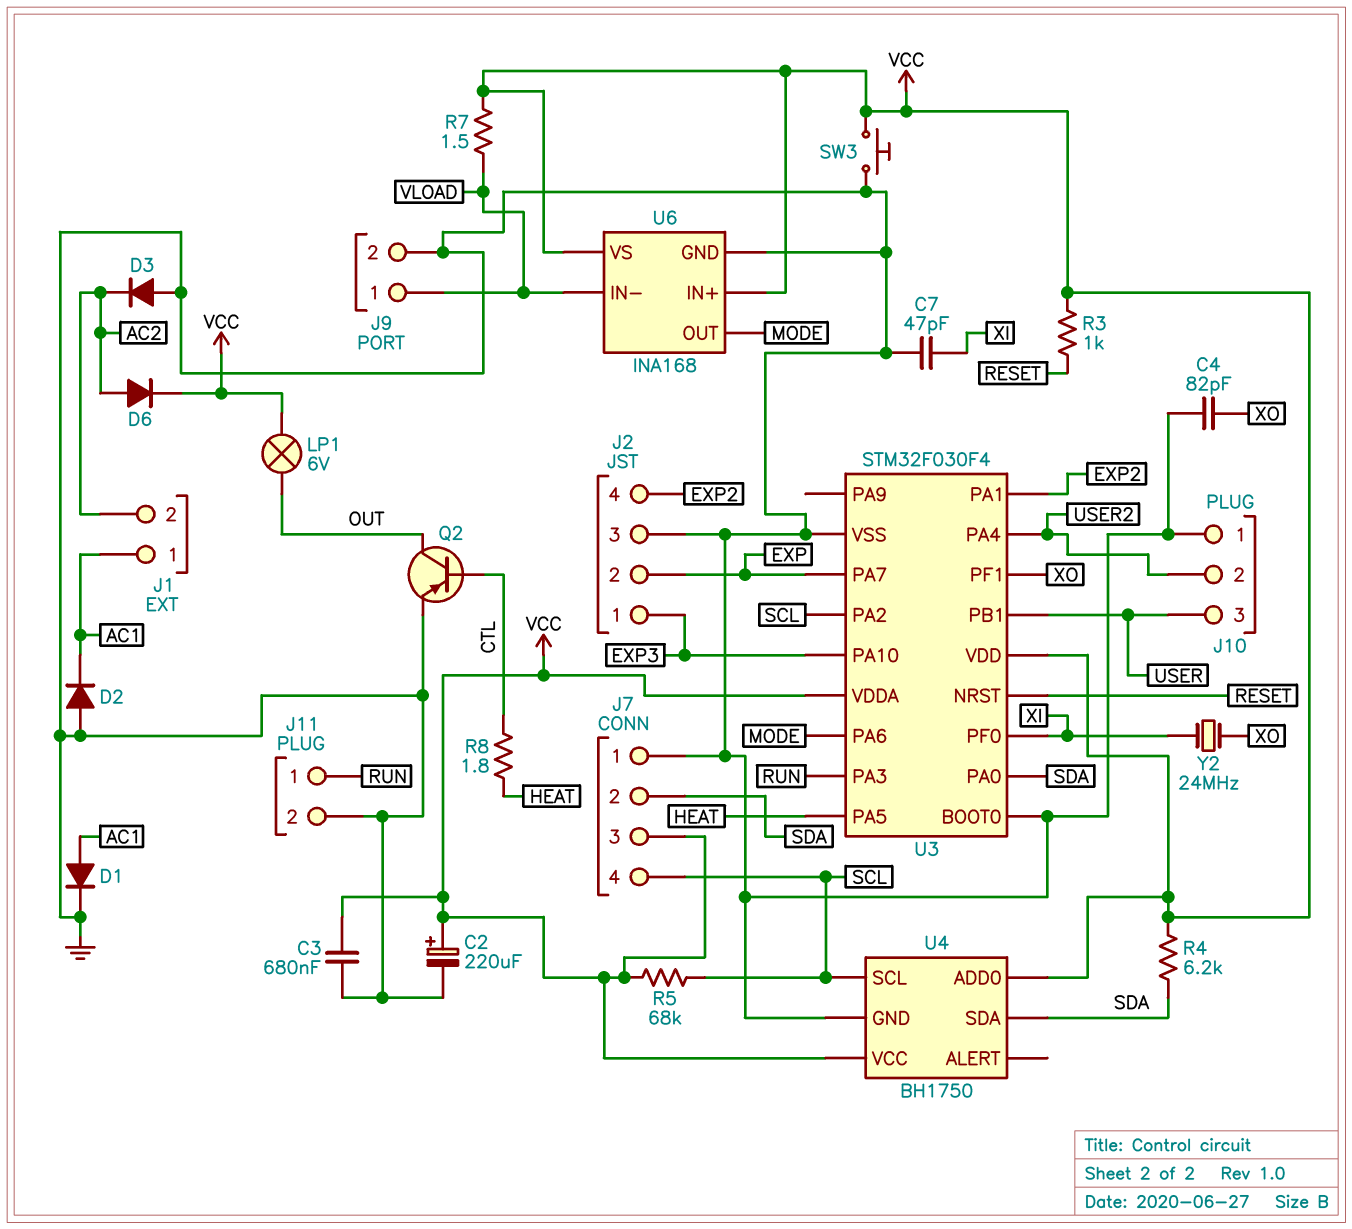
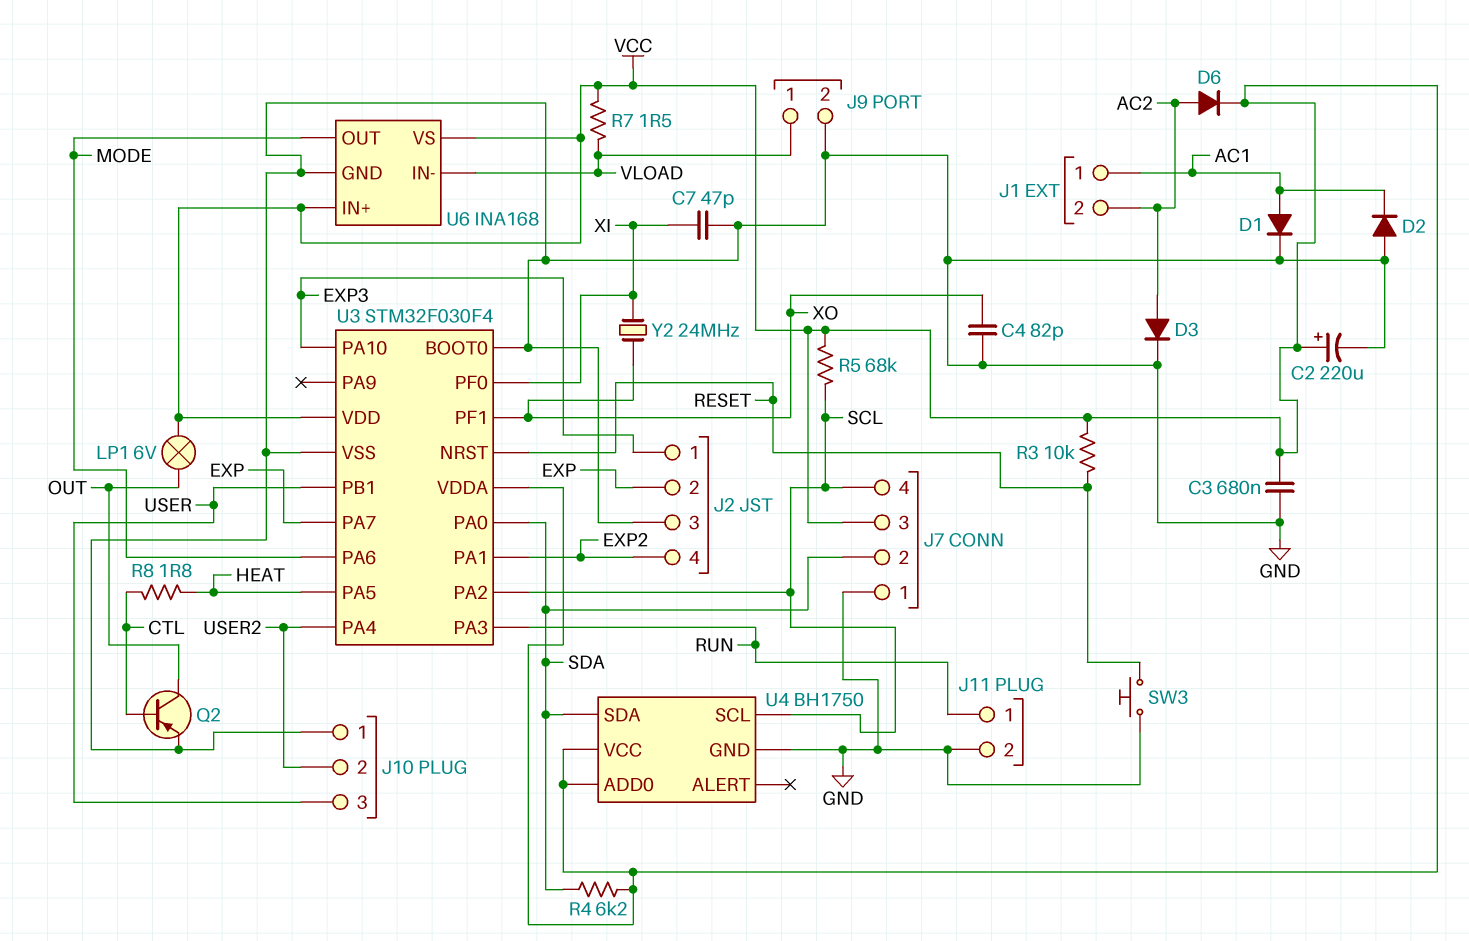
D3: diode (A GND, K AC2) -> diode (A AC2, K GND)
R3: 1k (RESET, VCC) -> 10k (RESET, VCC)
SW3: button (GND, VCC) -> button (GND, RESET)

